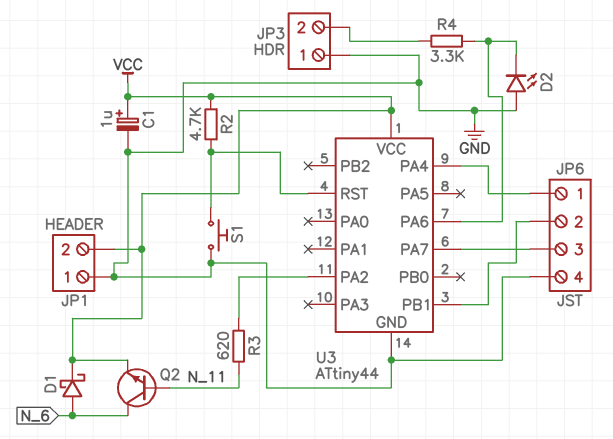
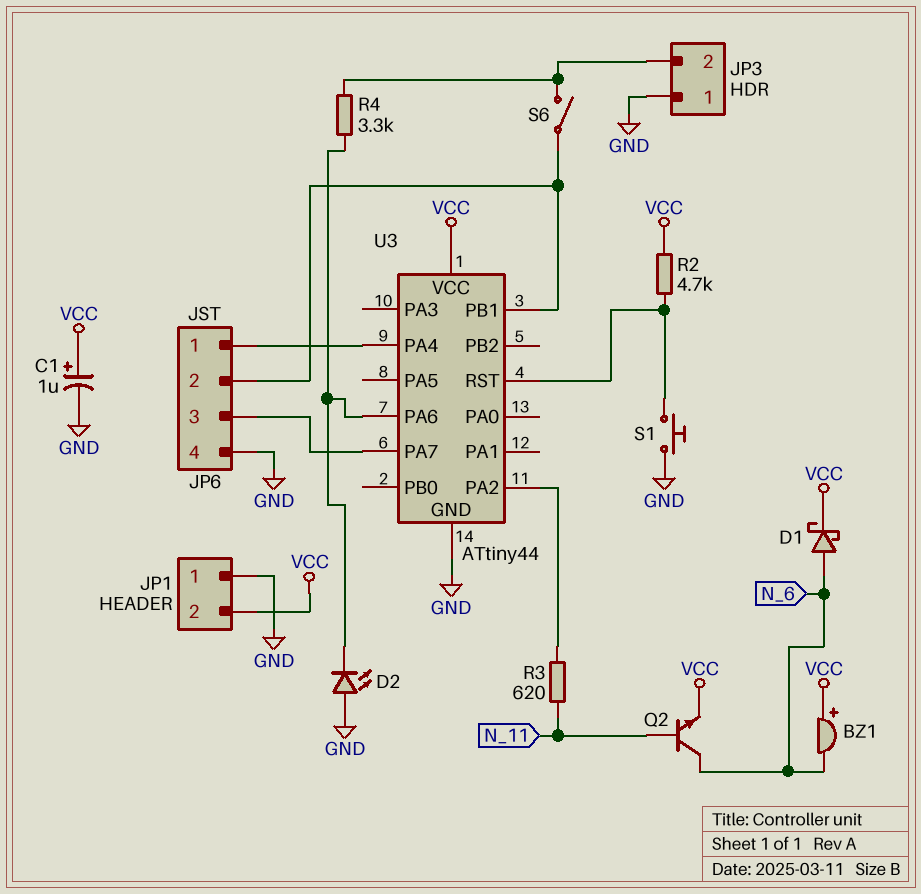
BZ1: none -> buzzer (plus VCC, minus N_6)
S6: none -> switch (JP3/2, JP6/2)

